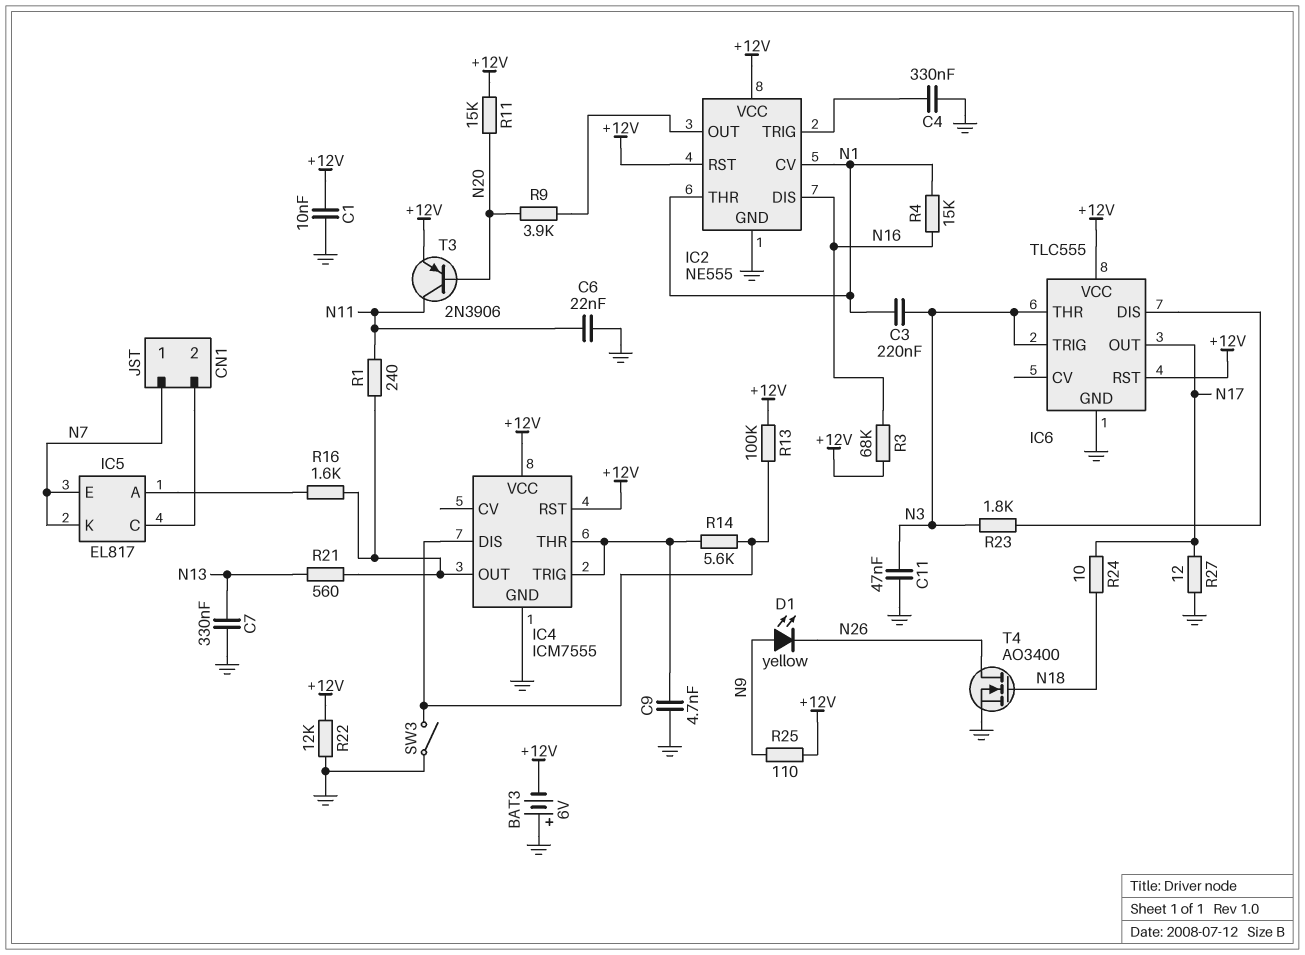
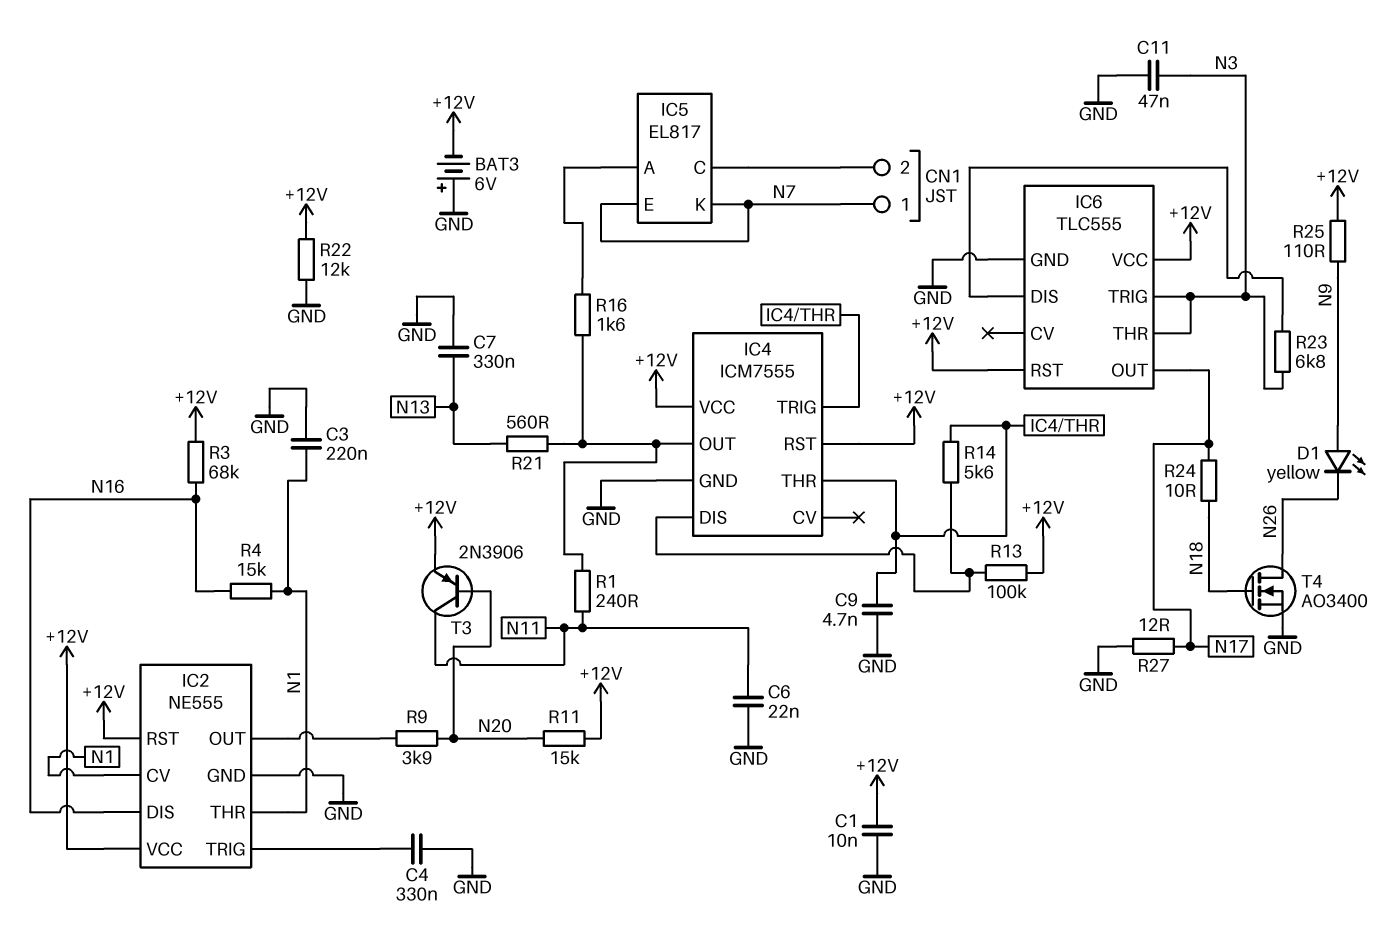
C3: 220nF (N1, N3) -> 220nF (GND, N1)
R23: 1.8k (IC6/DIS, N3) -> 6.8k (IC6/DIS, N3)
SW3: switch (GND, IC4/DIS) -> none

